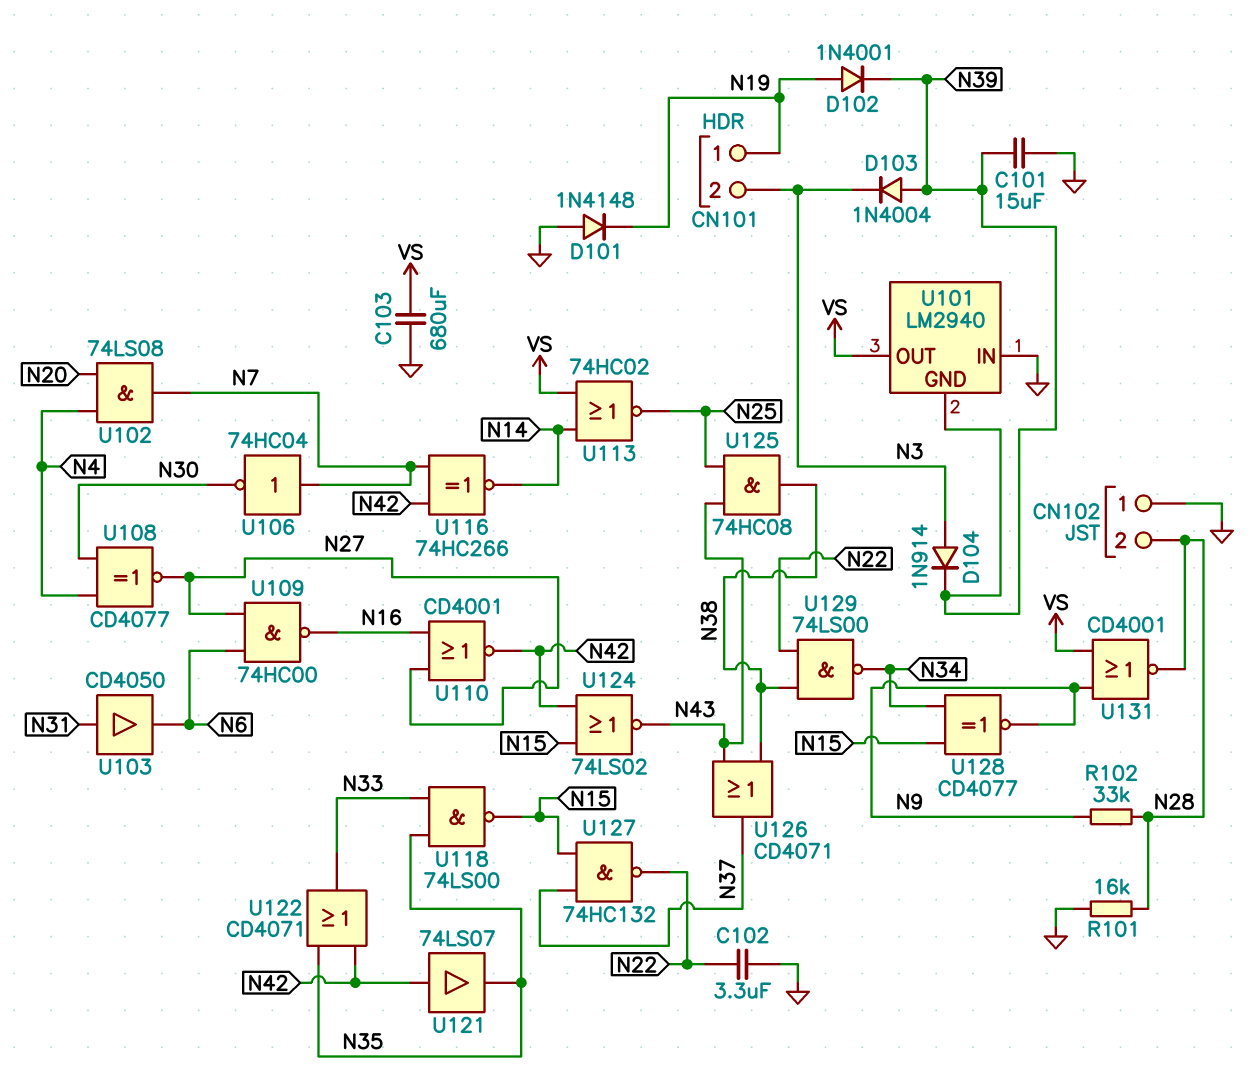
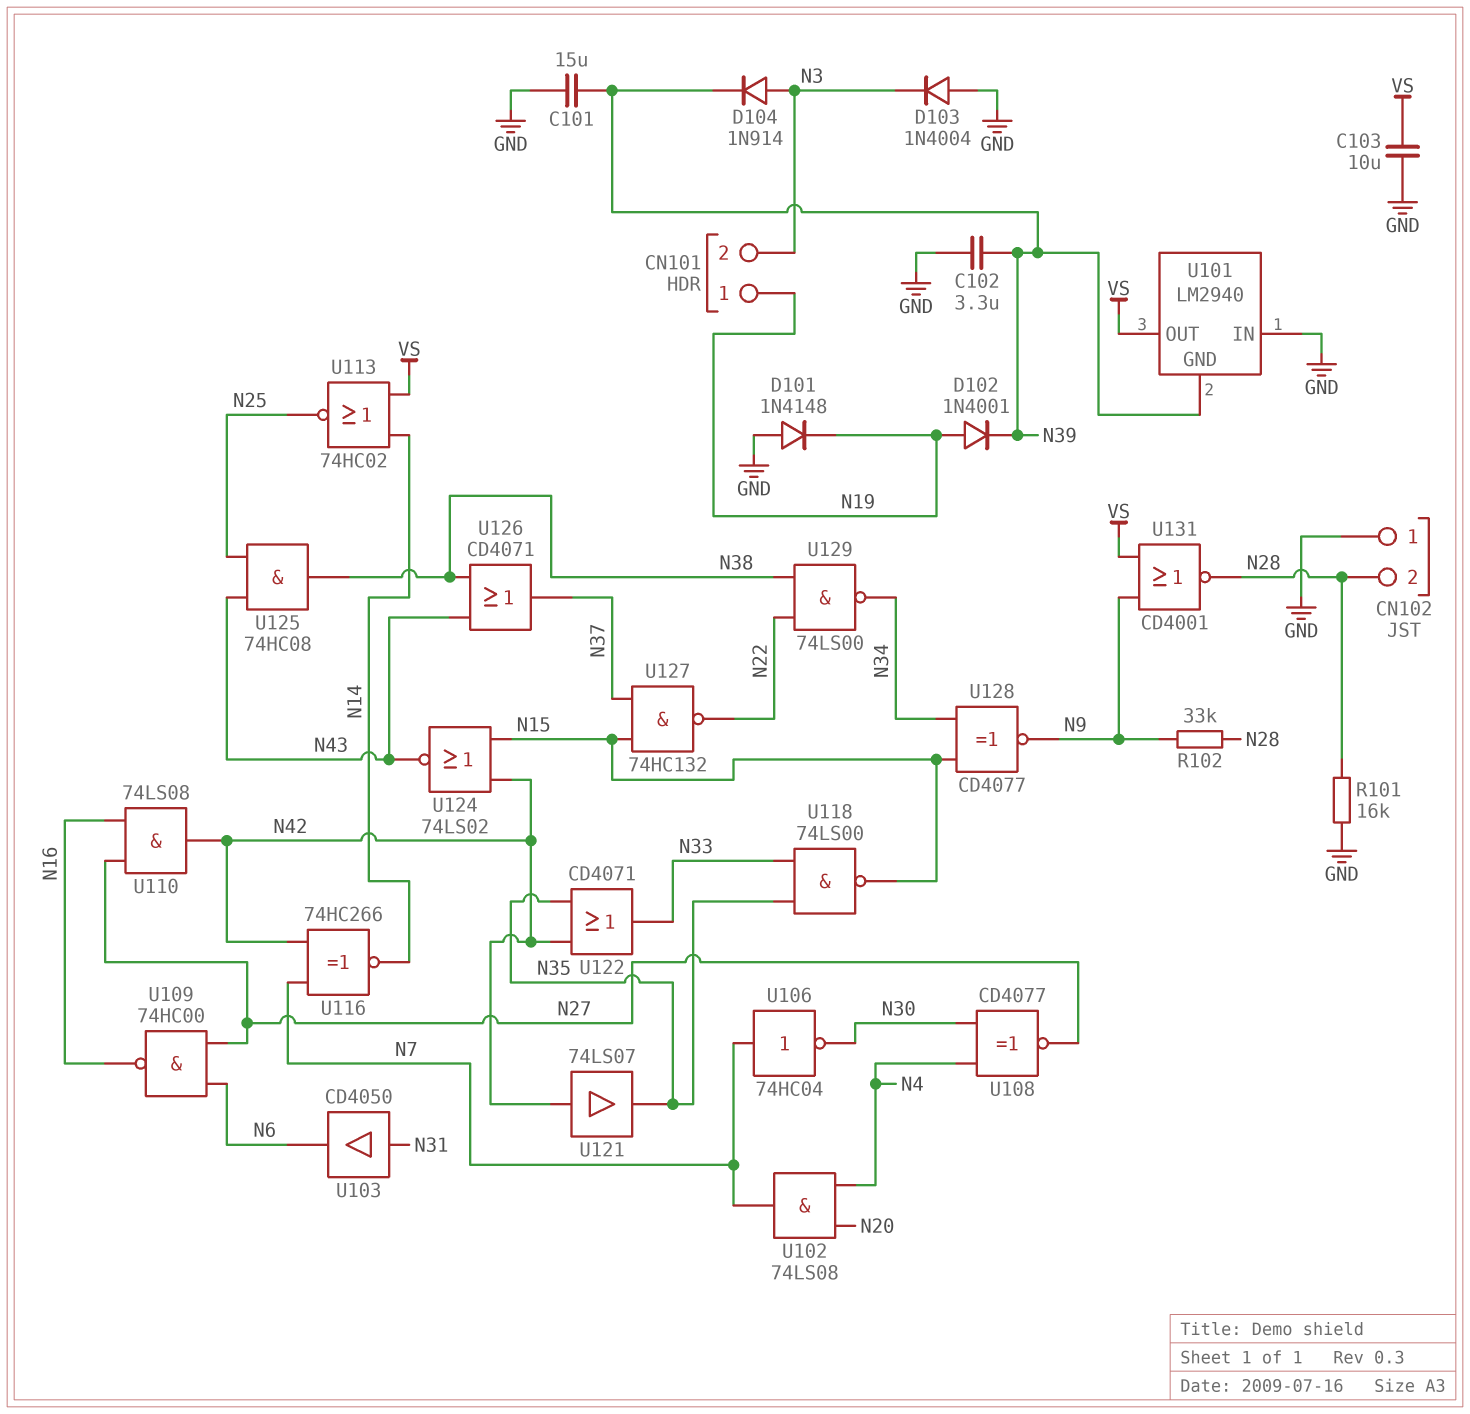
C102: 3.3uF (GND, N22) -> 3.3uF (GND, N39)
C103: 680uF (GND, VS) -> 10uF (GND, VS)
D103: diode 1N4004 (A N39, K N3) -> diode 1N4004 (A GND, K N3)
U110: NOR CD4001 (in N16, in N27, out N42) -> AND 74LS08 (in N16, in N27, out N42)

